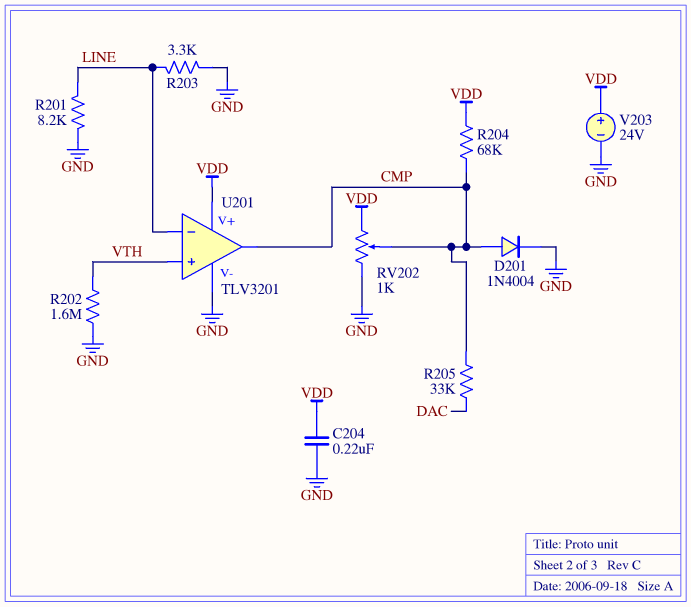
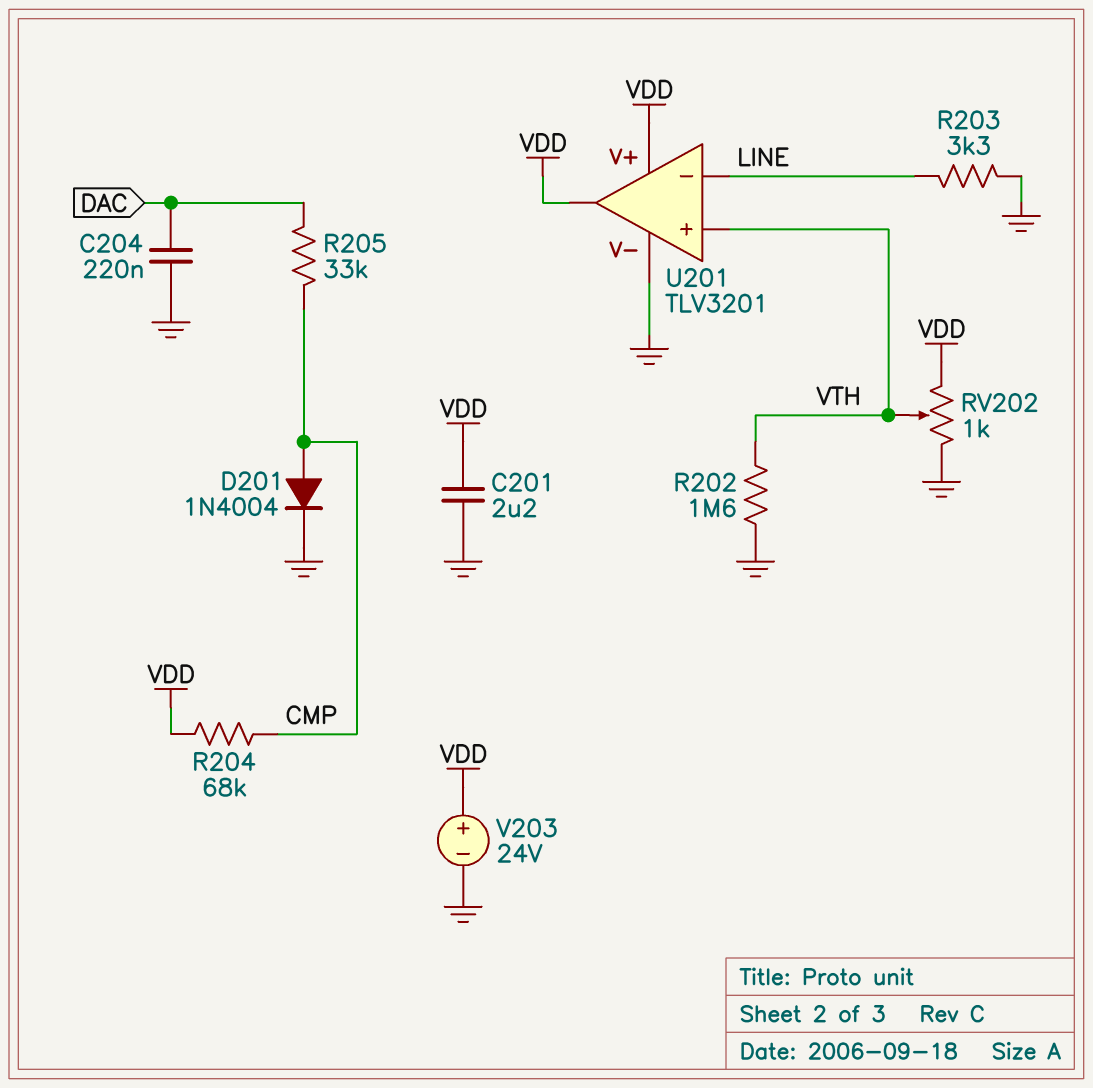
C201: none -> 2.2uF (GND, VDD)
C204: 220nF (GND, VDD) -> 220nF (DAC, GND)
R201: 8.2k (GND, LINE) -> none
RV202: 1k (GND, VDD, wiper CMP) -> 1k (GND, VDD, wiper VTH)
U201 pin out: CMP -> VDD

